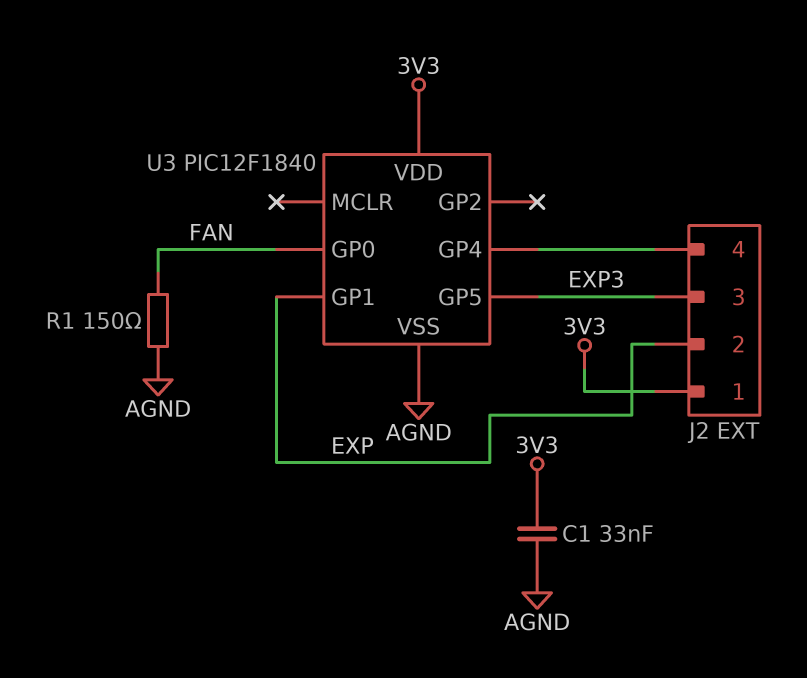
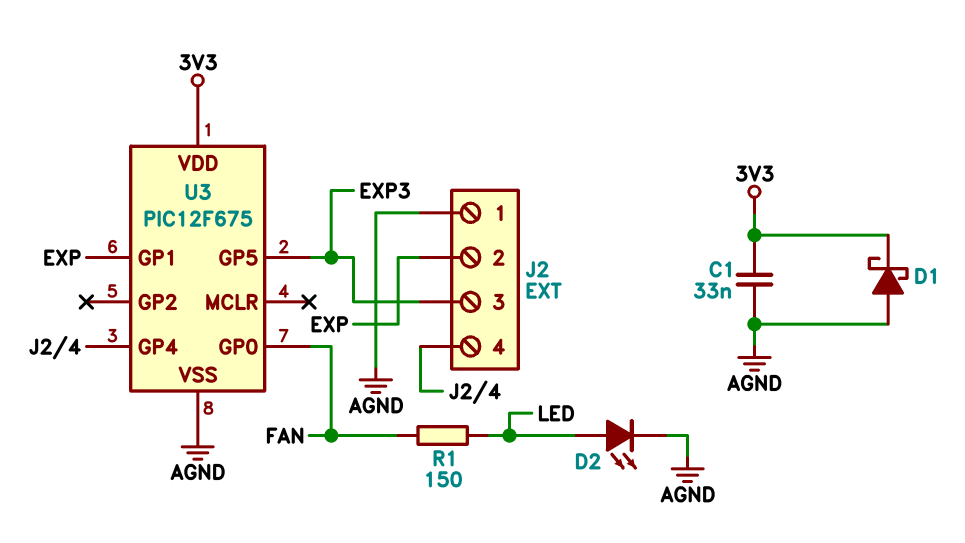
D1: none -> schottky (A AGND, K 3V3)
D2: none -> LED (A LED, K AGND)
J2 pin 1: 3V3 -> AGND
R1: 150 (AGND, FAN) -> 150 (FAN, LED)
U3: PIC12F1840 -> PIC12F675

